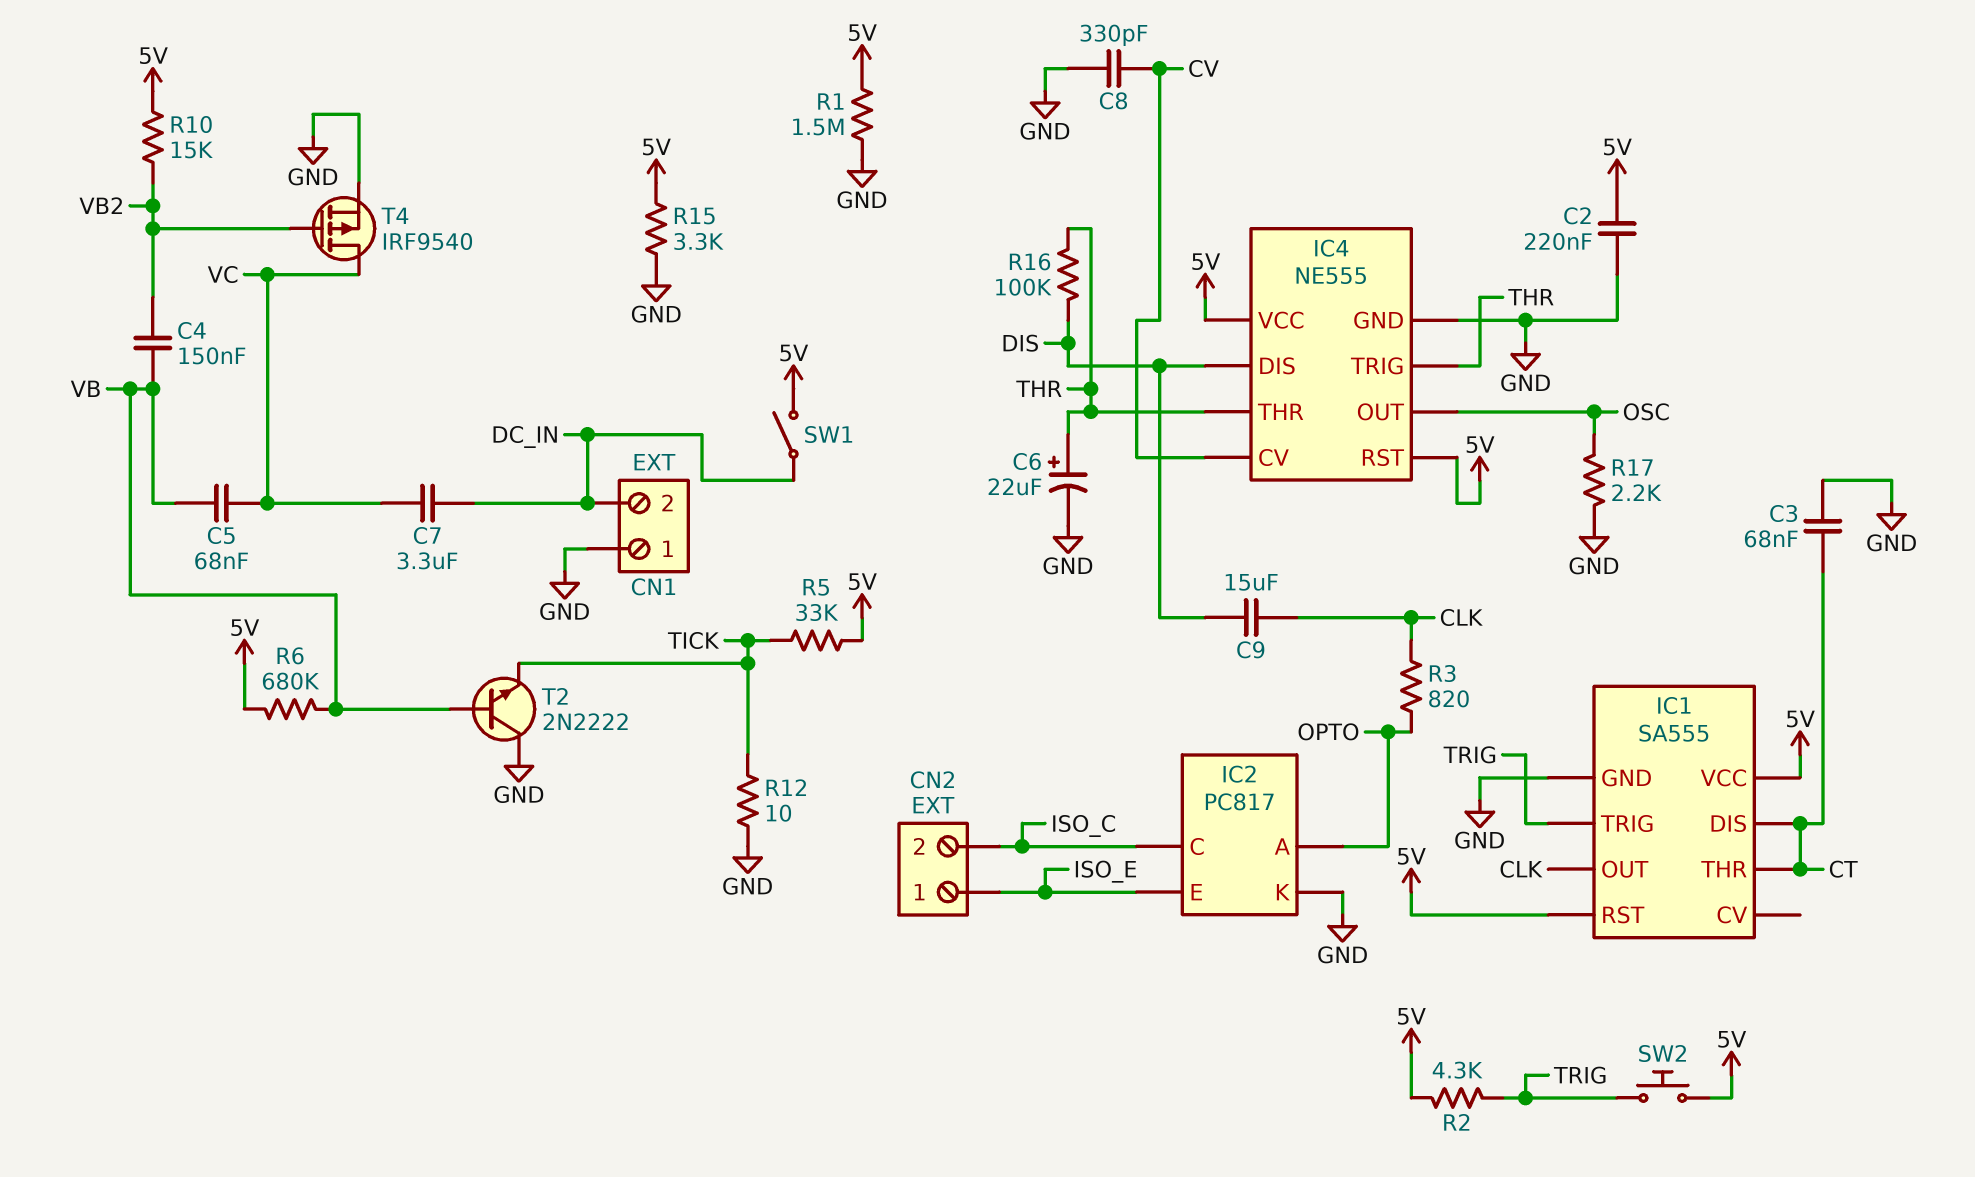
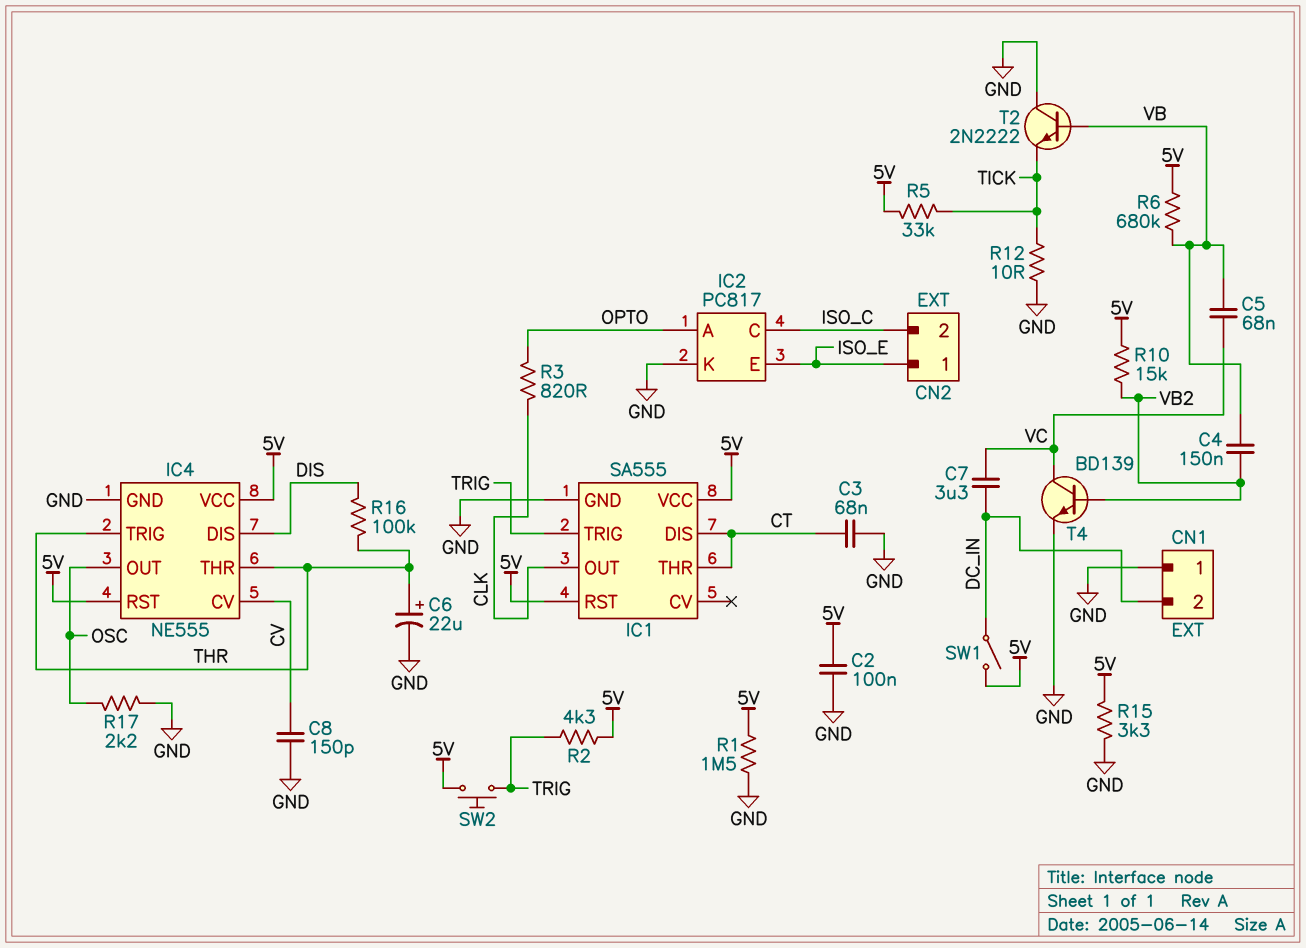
C2: 220nF (5V, GND) -> 100nF (5V, GND)
C8: 330pF (CV, GND) -> 150pF (CV, GND)
C9: 15uF (CLK, DIS) -> none
T4: PMOS IRF9540 (G VB2, D VC, S GND) -> NPN BD139 (B VB2, C VC, E GND)

